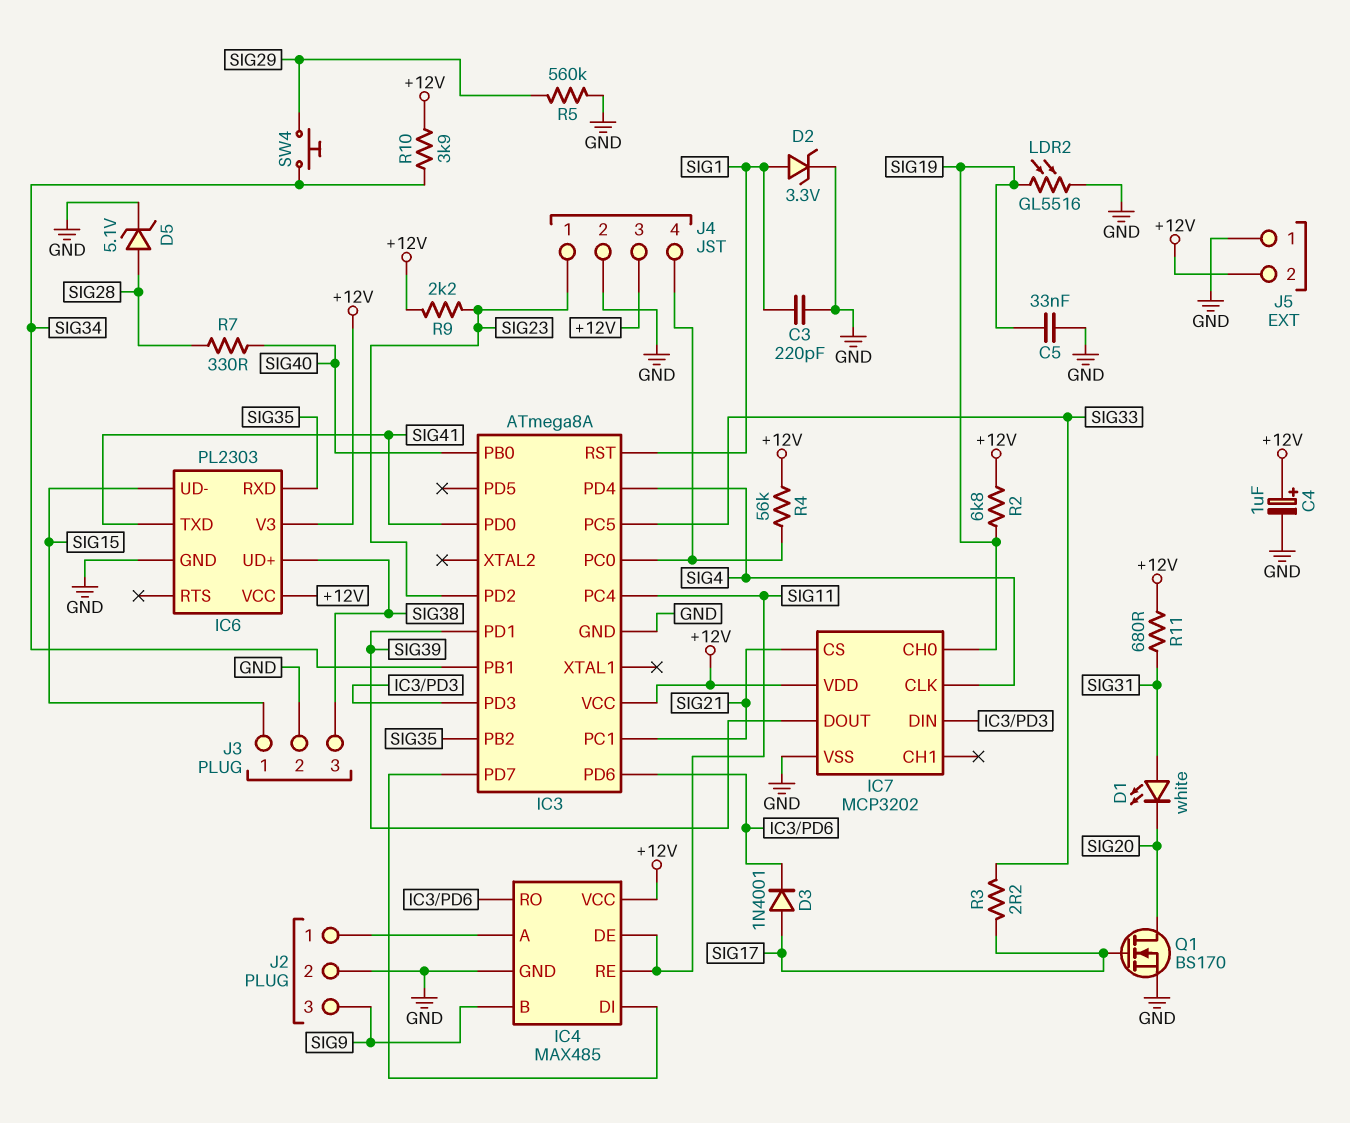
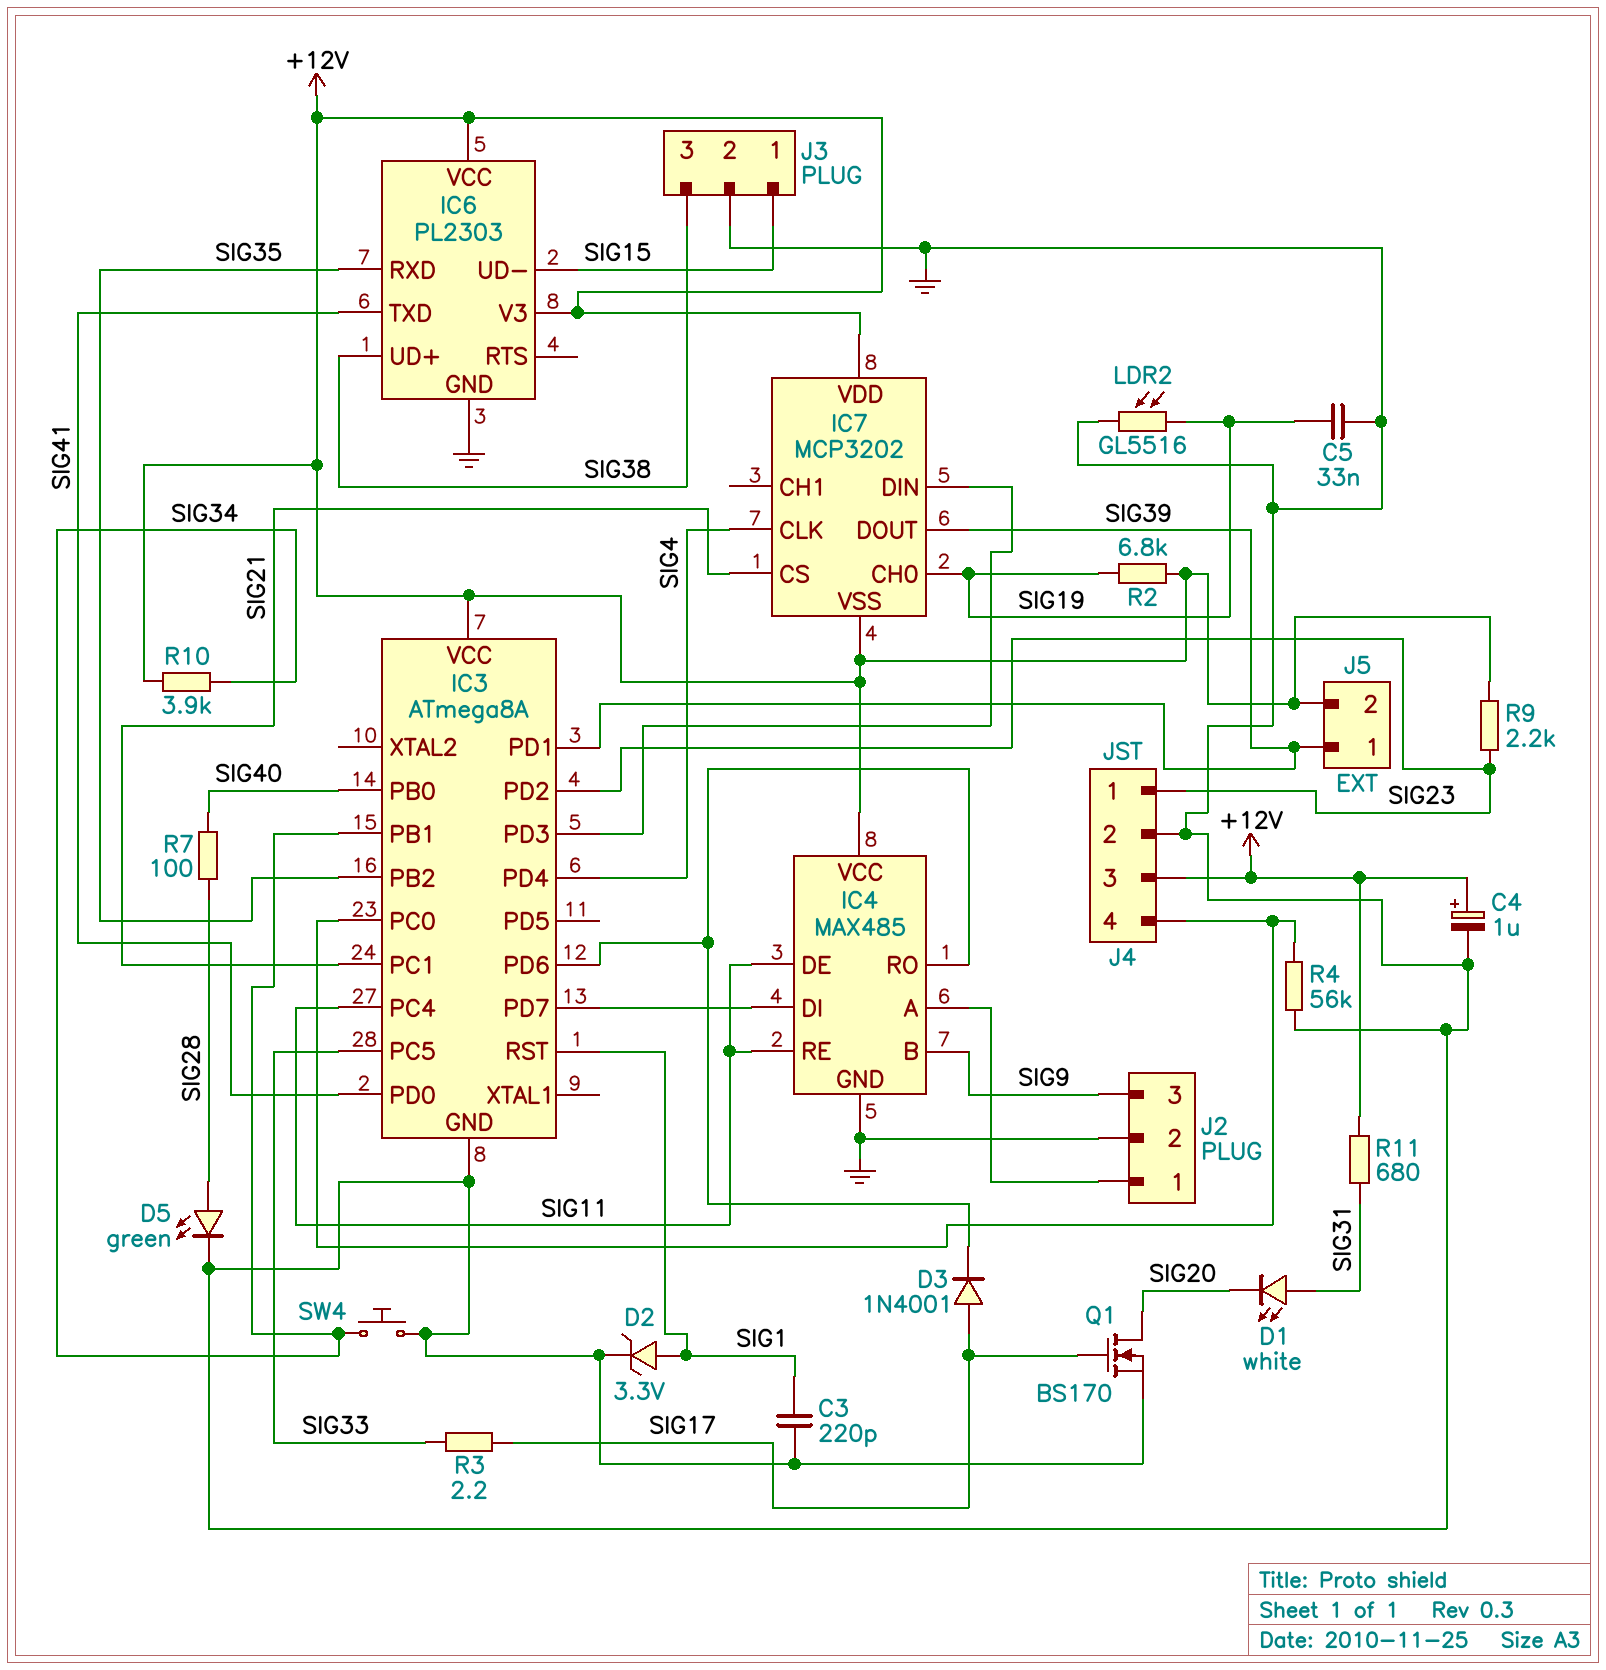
D5: zener 5.1V (A SIG28, K GND) -> LED green (A SIG28, K GND)
IC7 pin VSS: GND -> +12V
J5 pin 1: GND -> SIG39
R4: 56k (+12V, IC3/PC0) -> 56k (GND, IC3/PC0)
R5: 560k (GND, SIG29) -> none
R7: 330 (SIG28, SIG40) -> 100 (SIG28, SIG40)
SW4: button (SIG29, SIG34) -> button (GND, SIG34)

